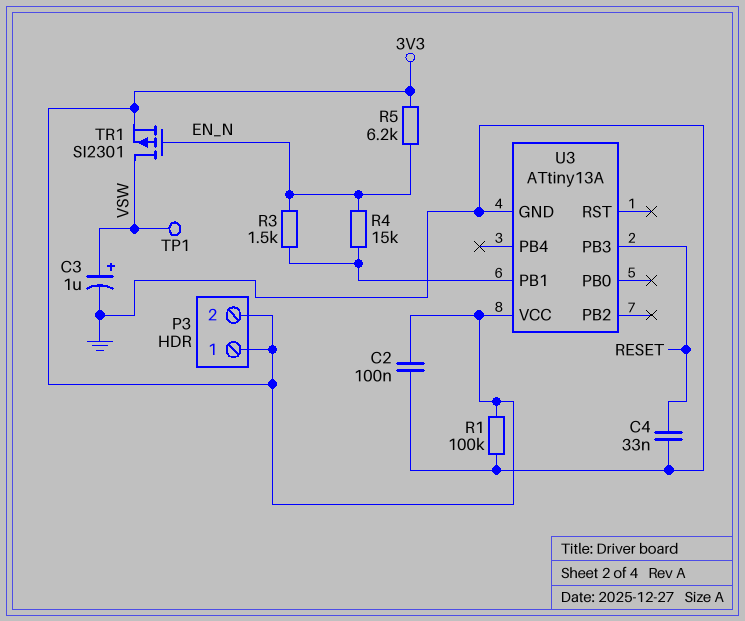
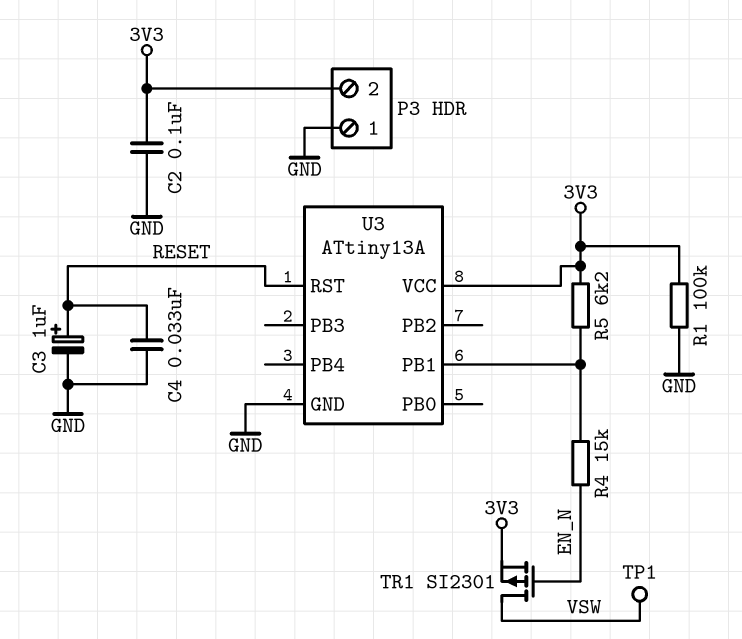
C3: 1uF (plus VSW, minus GND) -> 1uF (plus RESET, minus GND)
P3 pin 1: 3V3 -> GND
R3: 1.5k (EN_N, U3/PB1) -> none
R5: 6.2k (3V3, EN_N) -> 6.2k (3V3, U3/PB1)
U3 pin PB3: RESET -> none
U3 pin RST: none -> RESET

